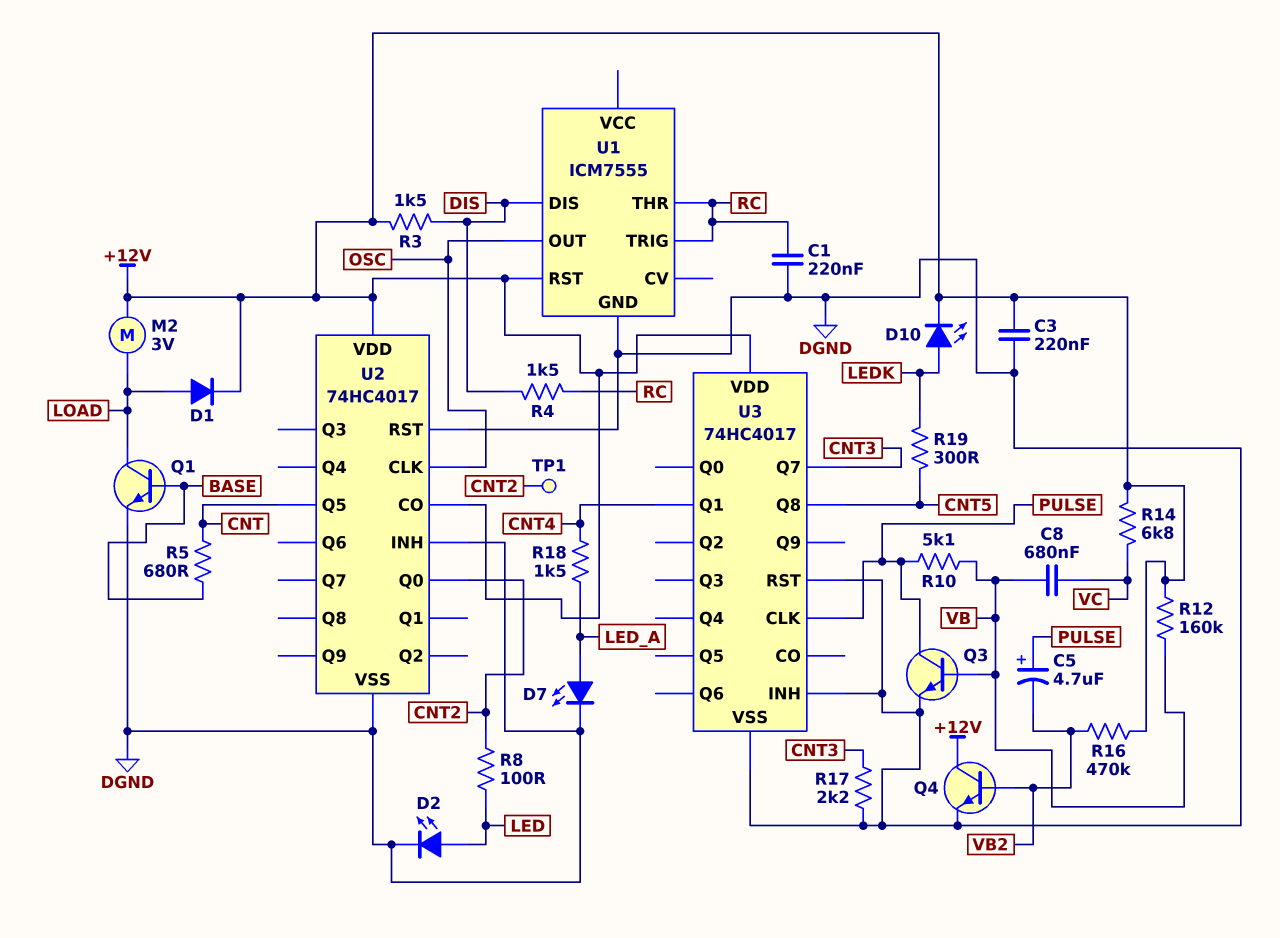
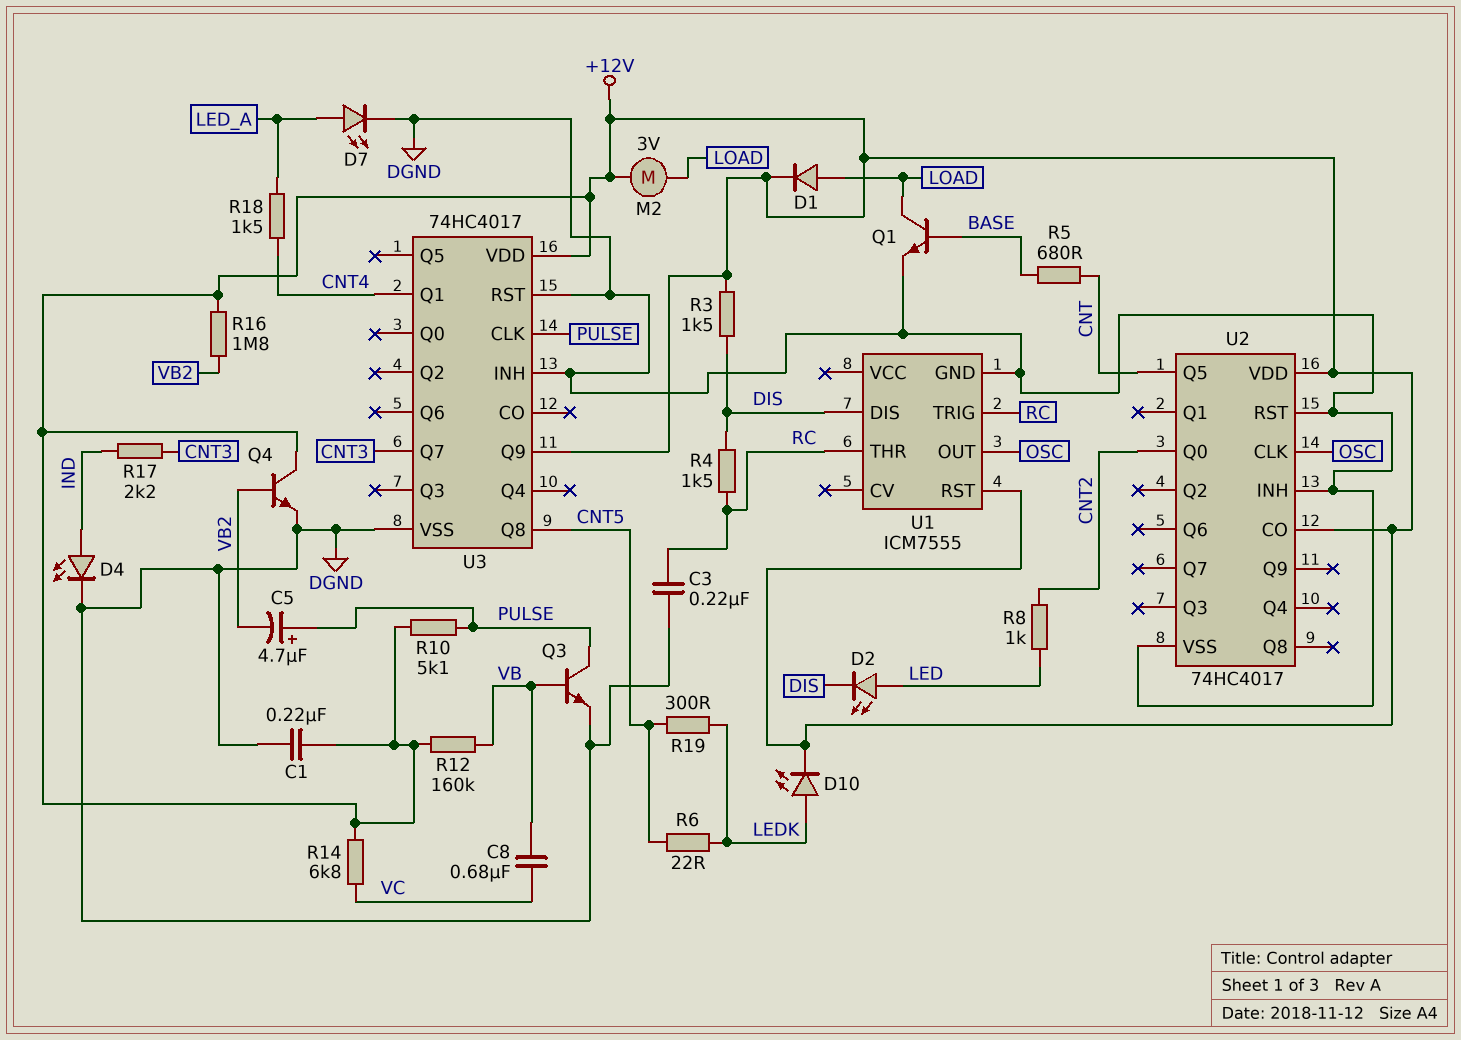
C1: 220nF (DGND, RC) -> 220nF (+12V, DGND)
C3: 220nF (+12V, DGND) -> 220nF (DGND, RC)
D2: LED (A LED, K DGND) -> LED (A LED, K DIS)
D4: none -> LED (A IND, K DGND)
R6: none -> 22 (CNT5, LEDK)
R8: 100 (CNT2, LED) -> 1k (CNT2, LED)
R10: 5.1k (PULSE, VB) -> 5.1k (+12V, PULSE)
R16: 470k (+12V, VB2) -> 1.8M (+12V, VB2)
R17: 2.2k (CNT3, DGND) -> 2.2k (CNT3, IND)
TP1: test point (CNT2) -> none
U3 pin Q9: none -> +12V

